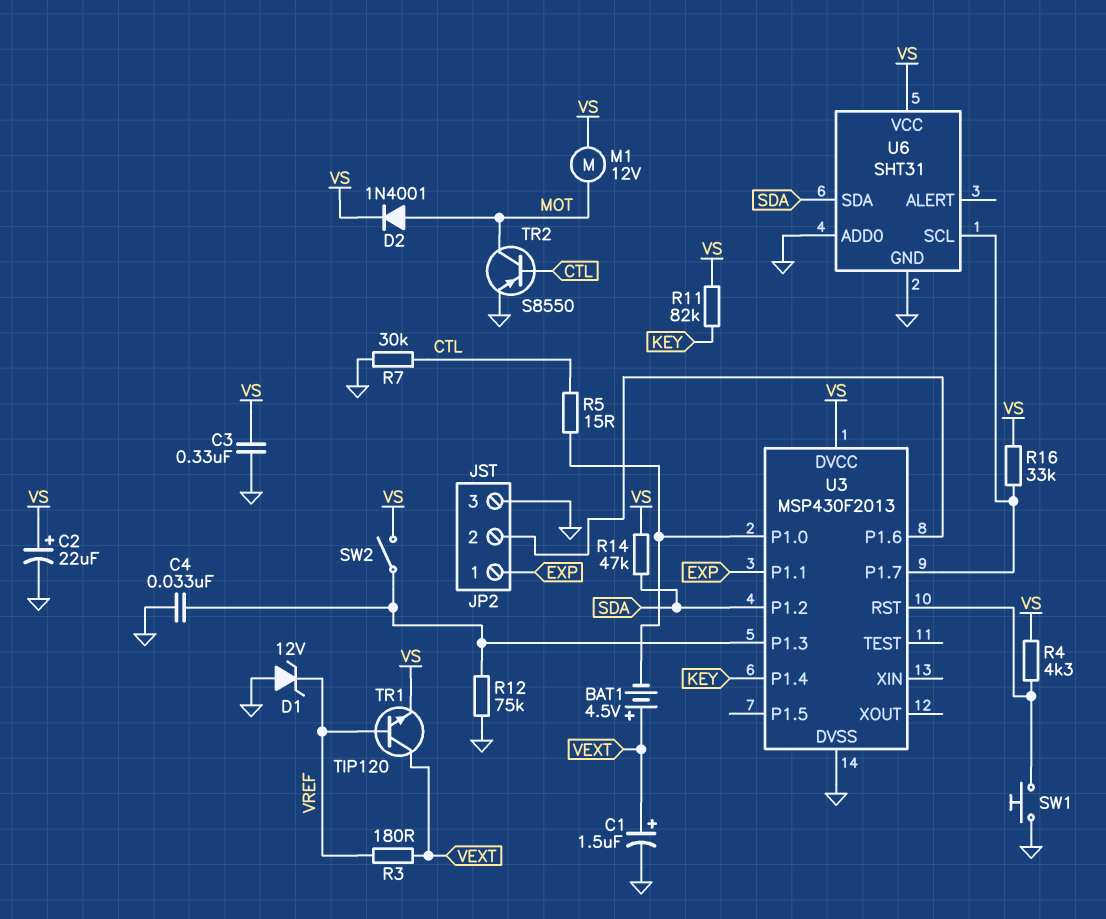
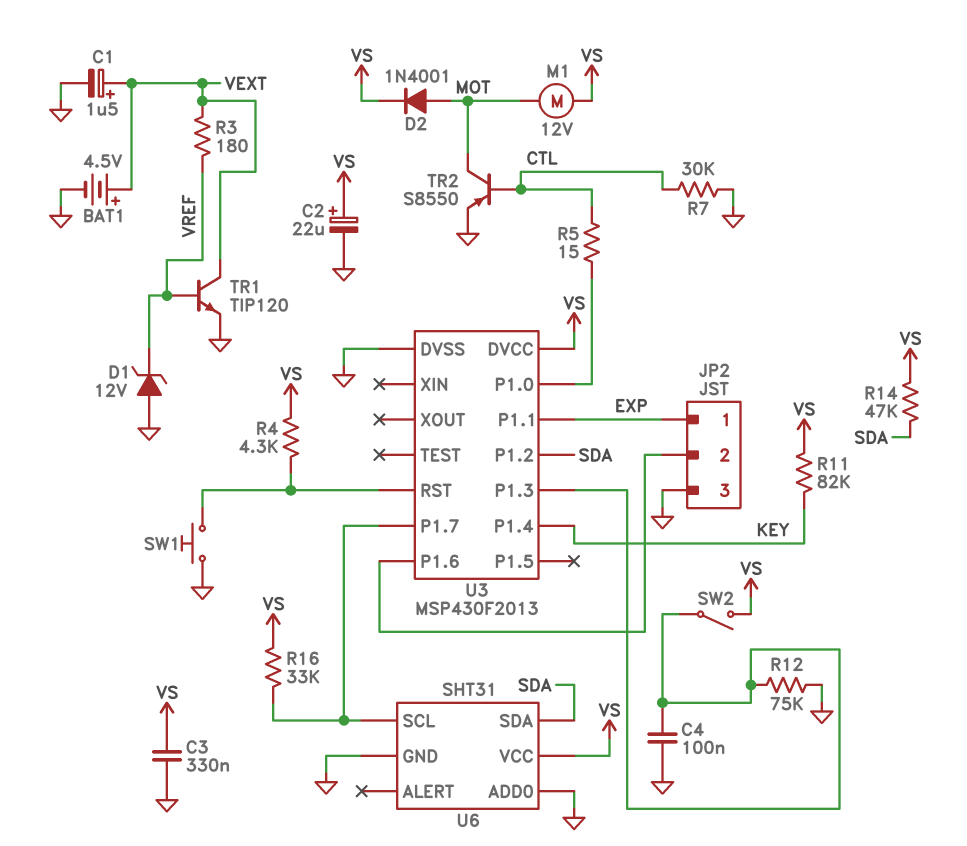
BAT1: 4.5V (plus VEXT, minus U3/P1.0) -> 4.5V (plus VEXT, minus GND)
C4: 33nF (GND, U3/P1.3) -> 100nF (GND, U3/P1.3)
TR1: NPN TIP120 (B VREF, C VEXT, E VS) -> NPN TIP120 (B VREF, C VEXT, E GND)

